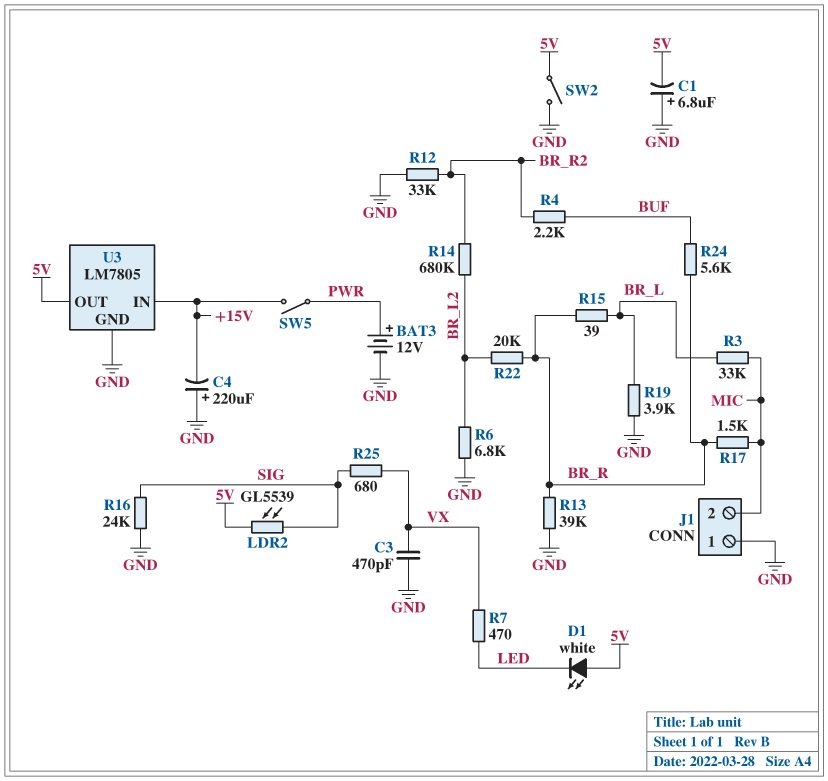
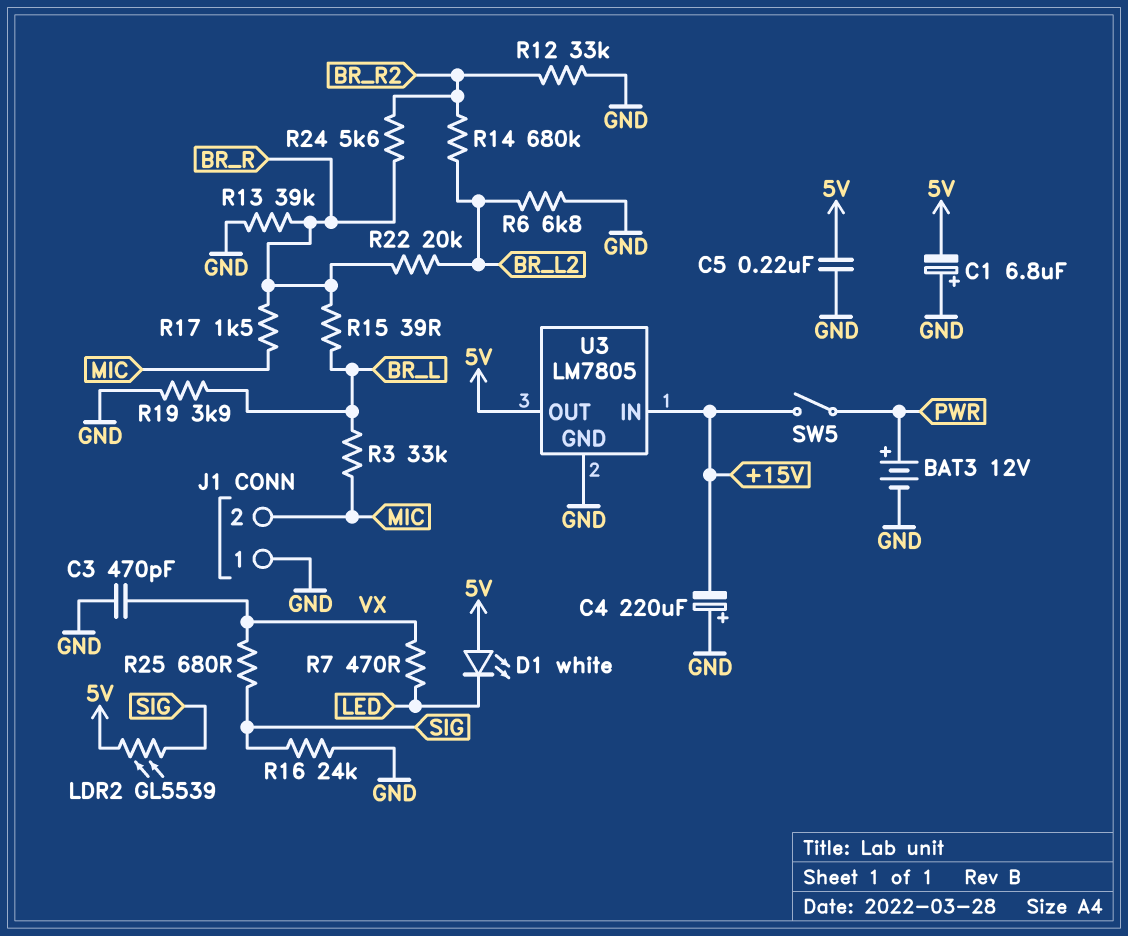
C5: none -> 220nF (5V, GND)
R4: 2.2k (BR_R2, BUF) -> none
R24: 5.6k (BR_R, BUF) -> 5.6k (BR_R, BR_R2)
SW2: switch (5V, GND) -> none

